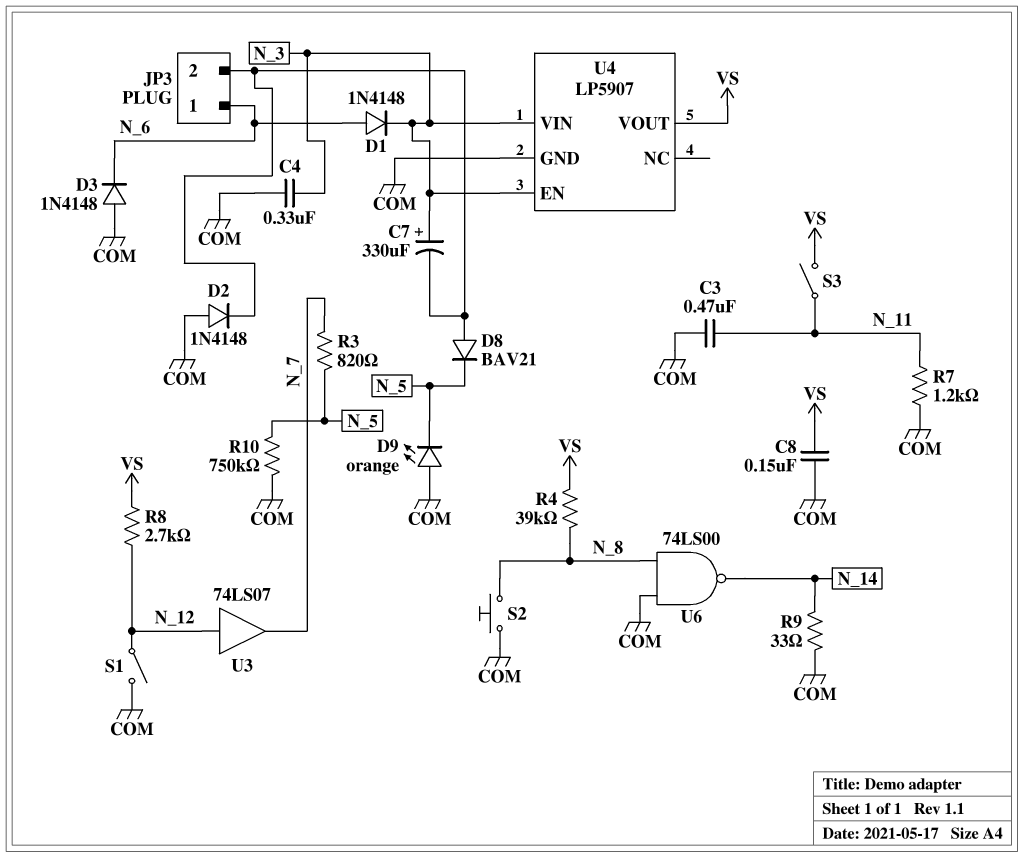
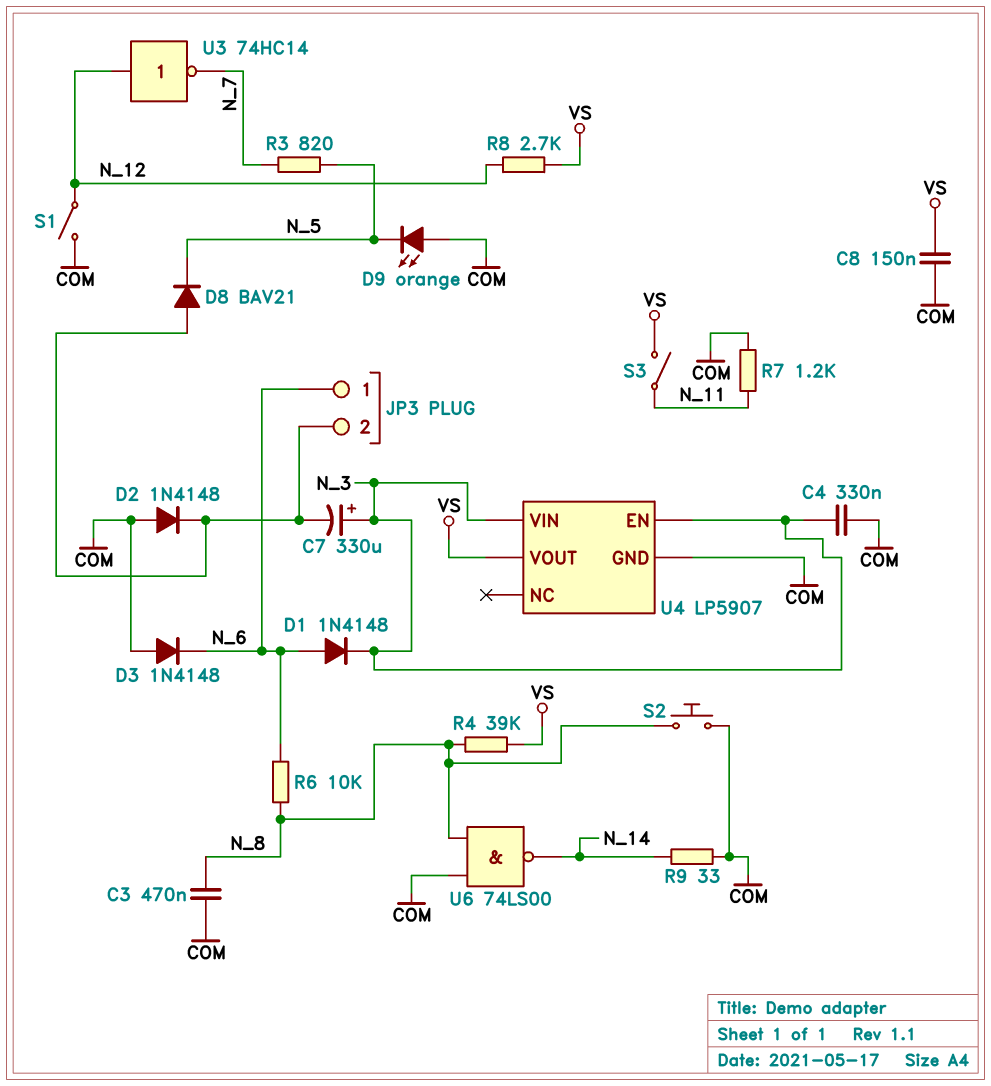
C3: 470nF (COM, N_11) -> 470nF (COM, N_8)
R6: none -> 10k (N_6, N_8)
R10: 750k (COM, N_5) -> none
U3: buffer 74LS07 (in N_12, out N_7) -> NOT 74HC14 (in N_12, out N_7)

